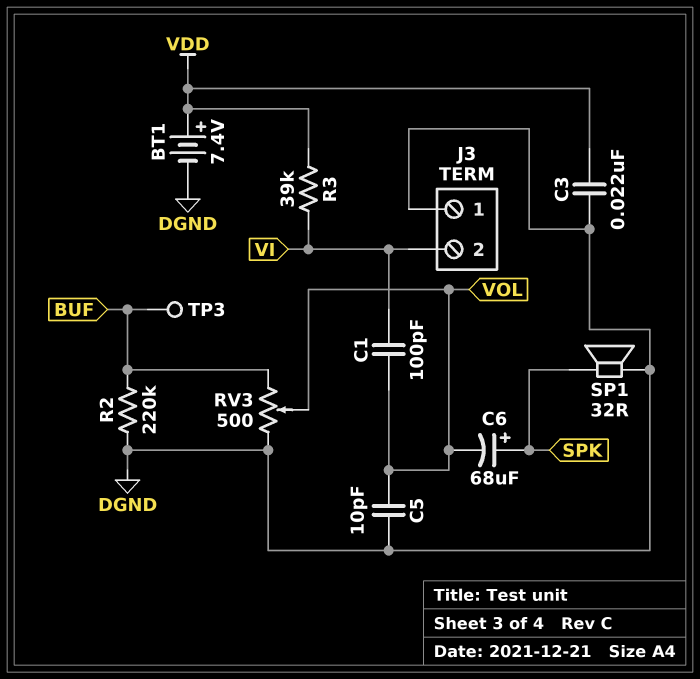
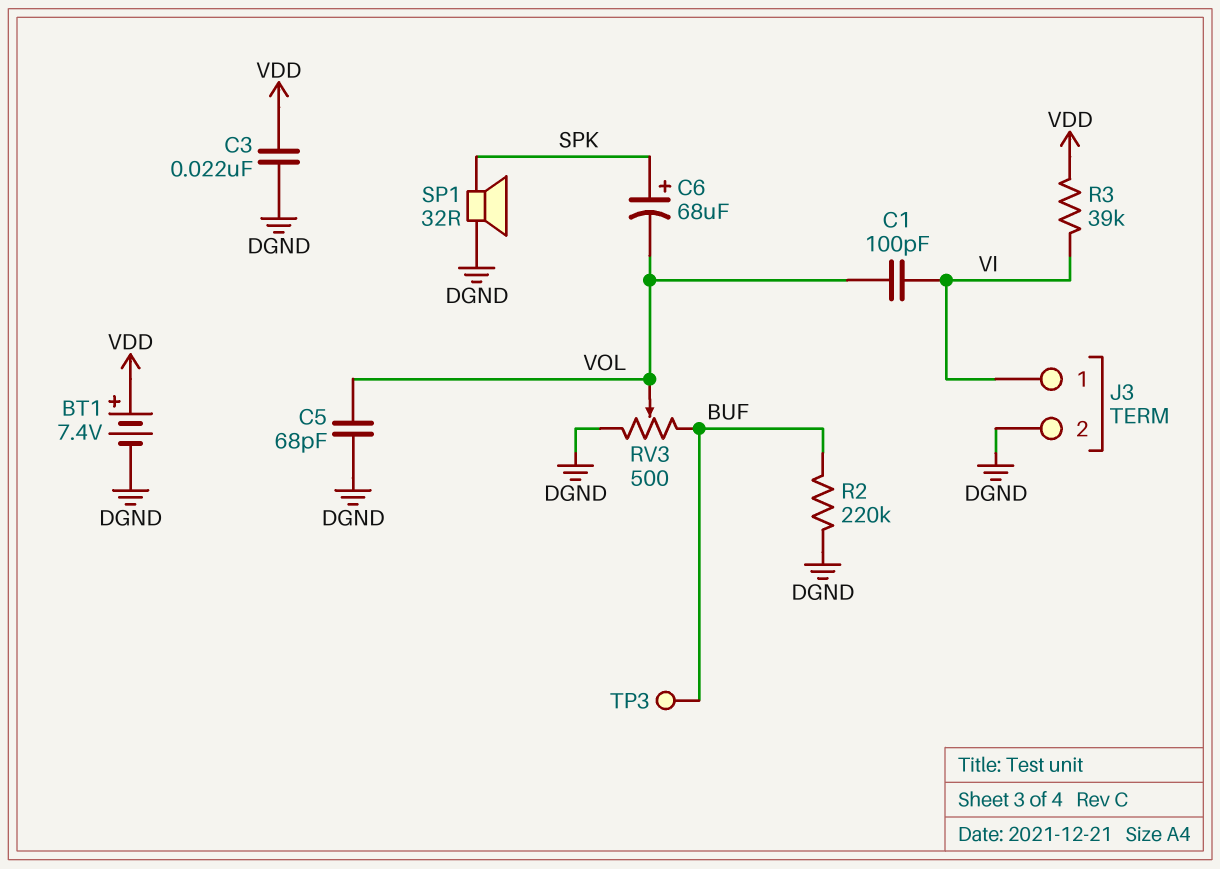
C5: 10pF (DGND, VOL) -> 68pF (DGND, VOL)
J3 pin 1: DGND -> VI
J3 pin 2: VI -> DGND

